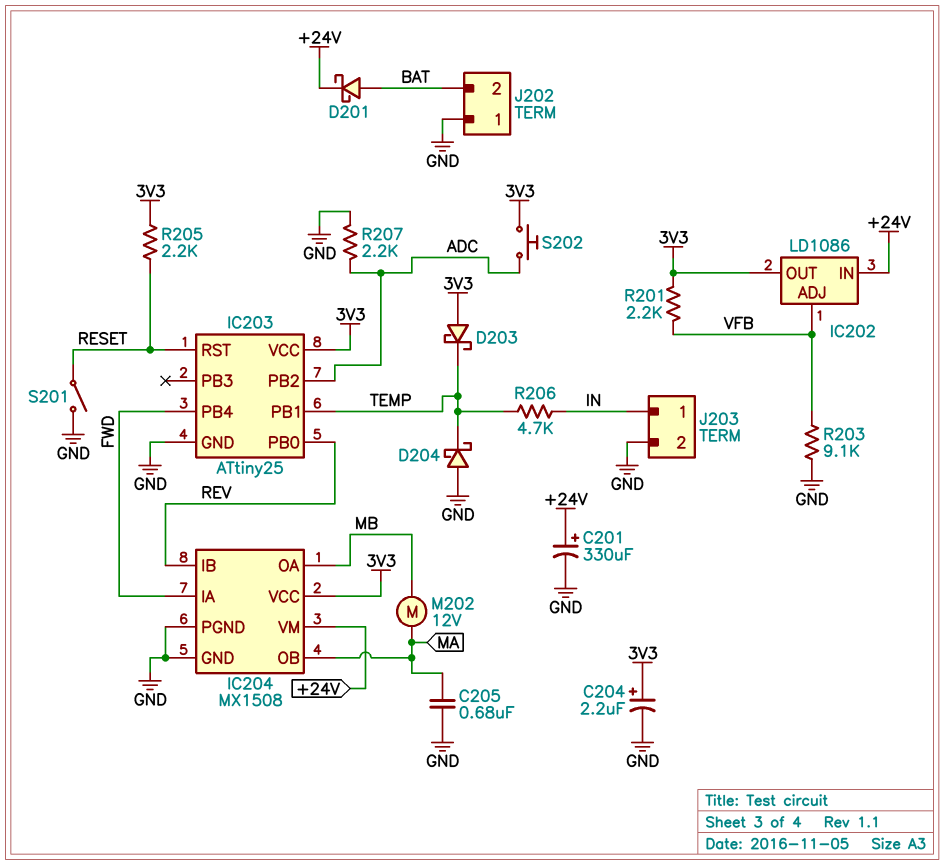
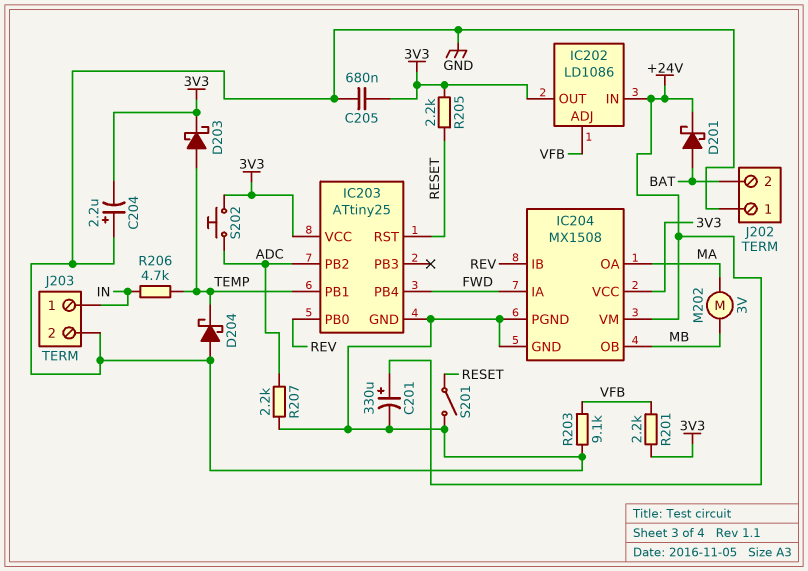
C204: 2.2uF (plus 3V3, minus GND) -> 2.2uF (plus GND, minus 3V3)
C205: 680nF (GND, MA) -> 680nF (3V3, GND)
D203: schottky (A 3V3, K TEMP) -> schottky (A TEMP, K 3V3)
IC204 pin OA: MB -> MA
IC204 pin OB: MA -> MB
M202: motor 12V (MA, MB) -> motor 3V (MA, MB)

